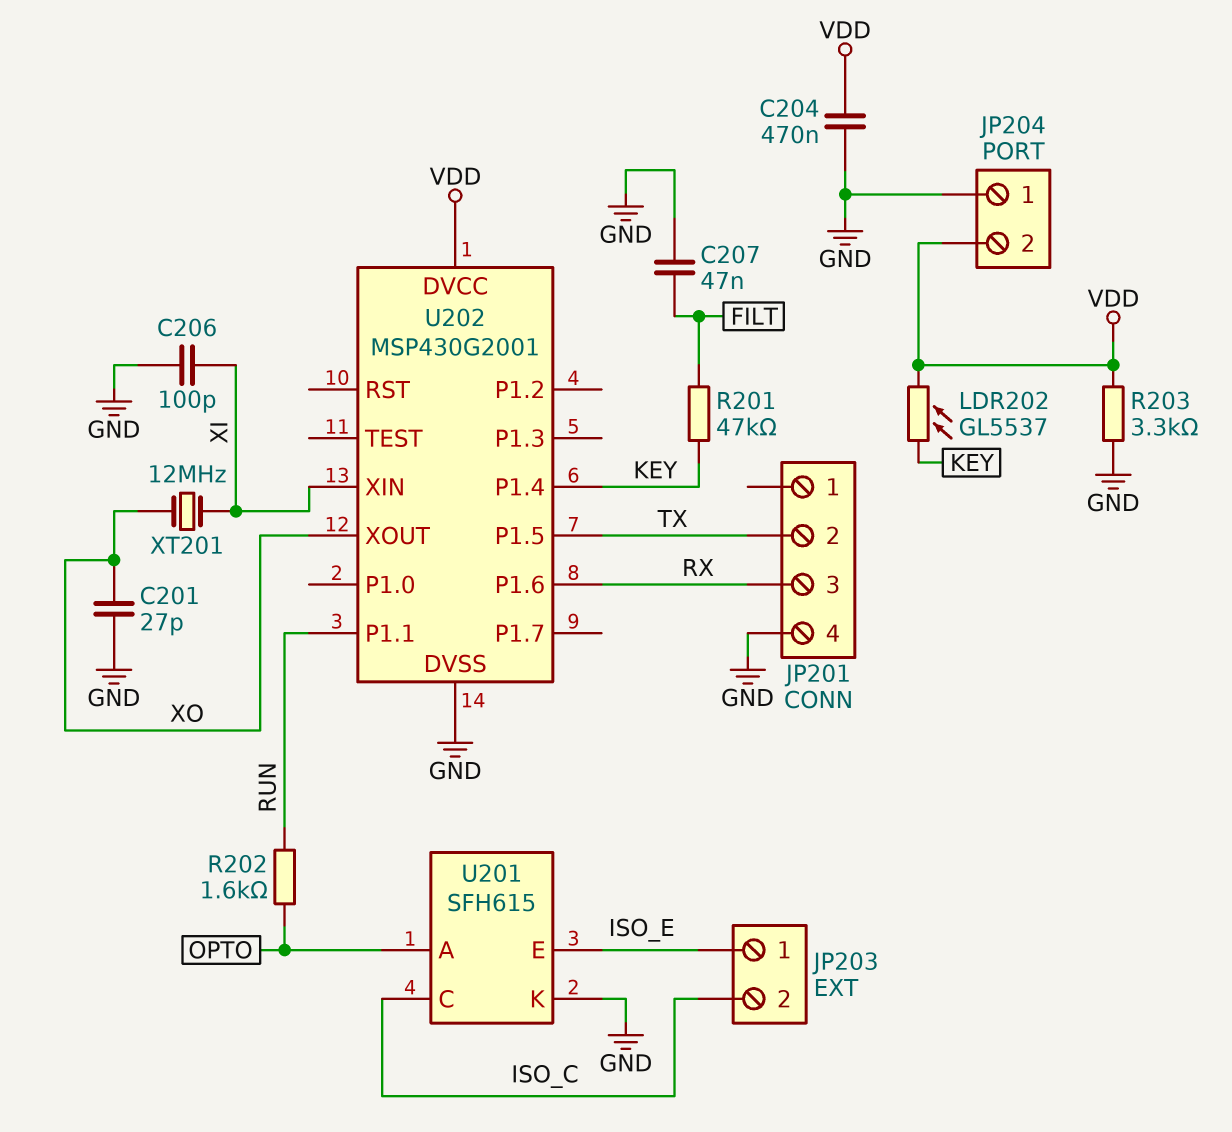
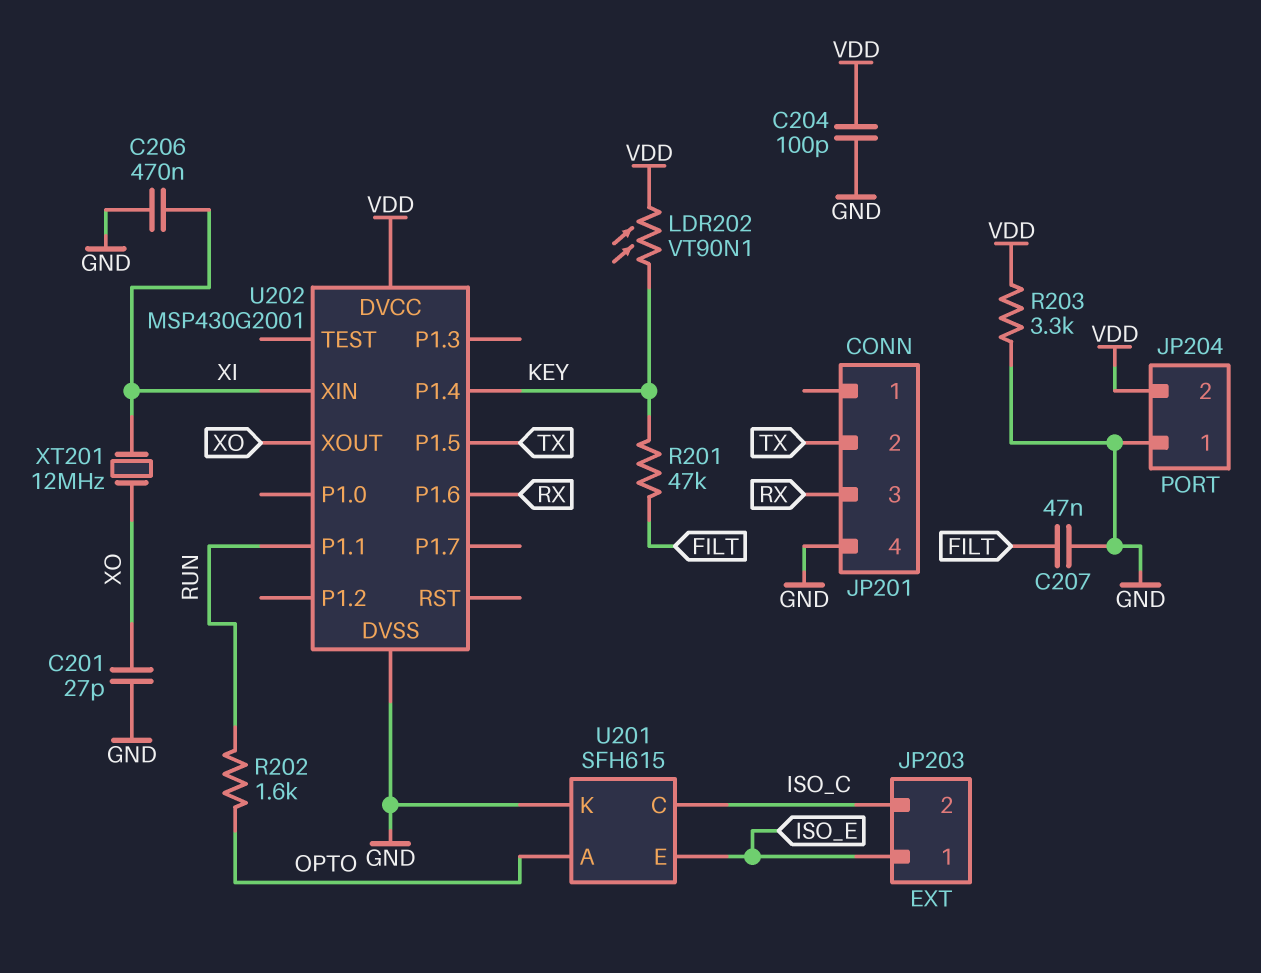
C204: 470nF (GND, VDD) -> 100pF (GND, VDD)
C206: 100pF (GND, XI) -> 470nF (GND, XI)
LDR202: GL5537 (KEY, VDD) -> VT90N1 (KEY, VDD)

